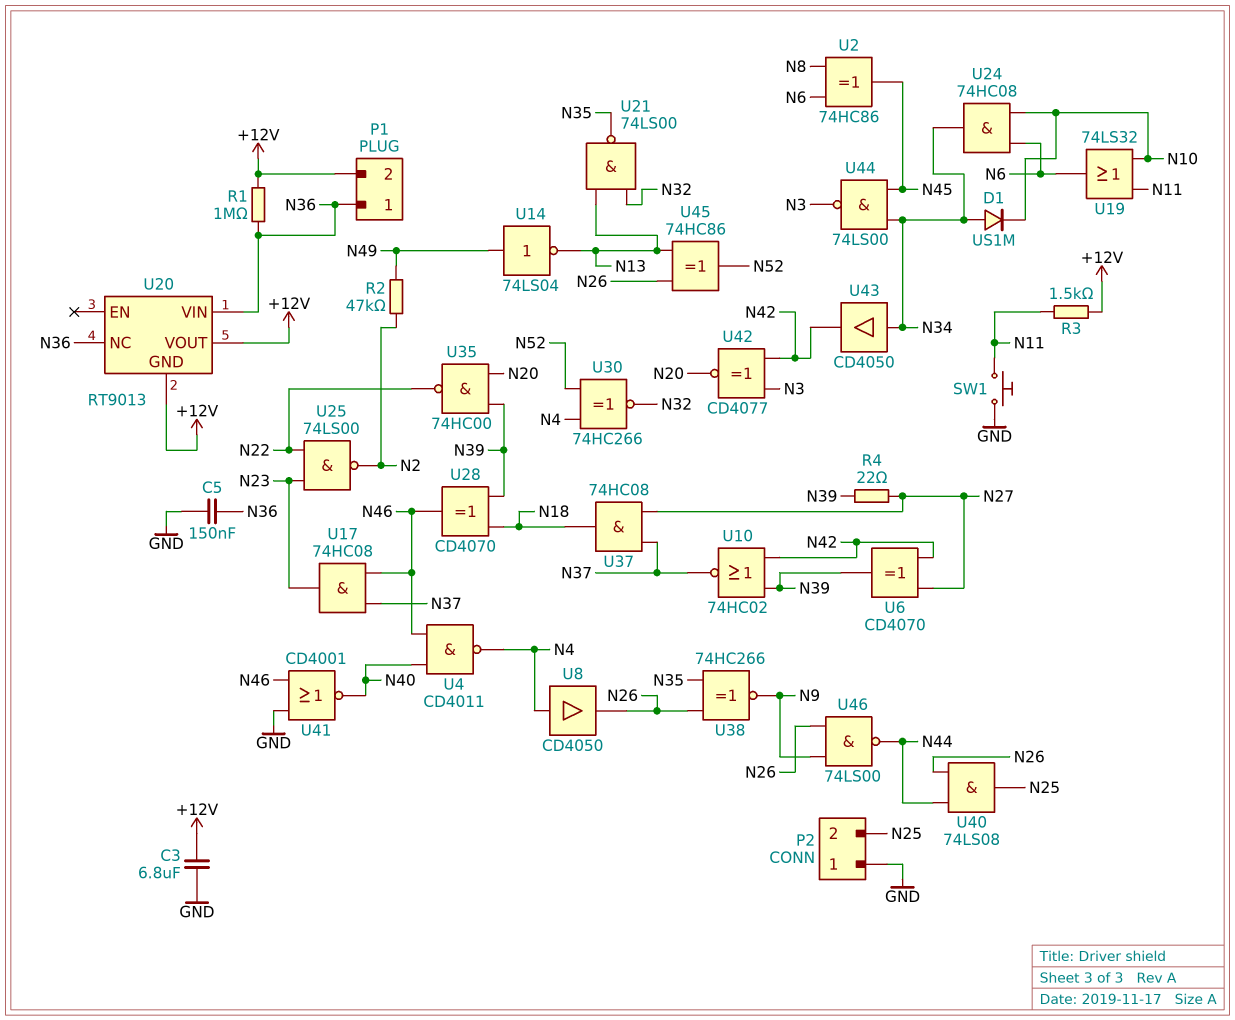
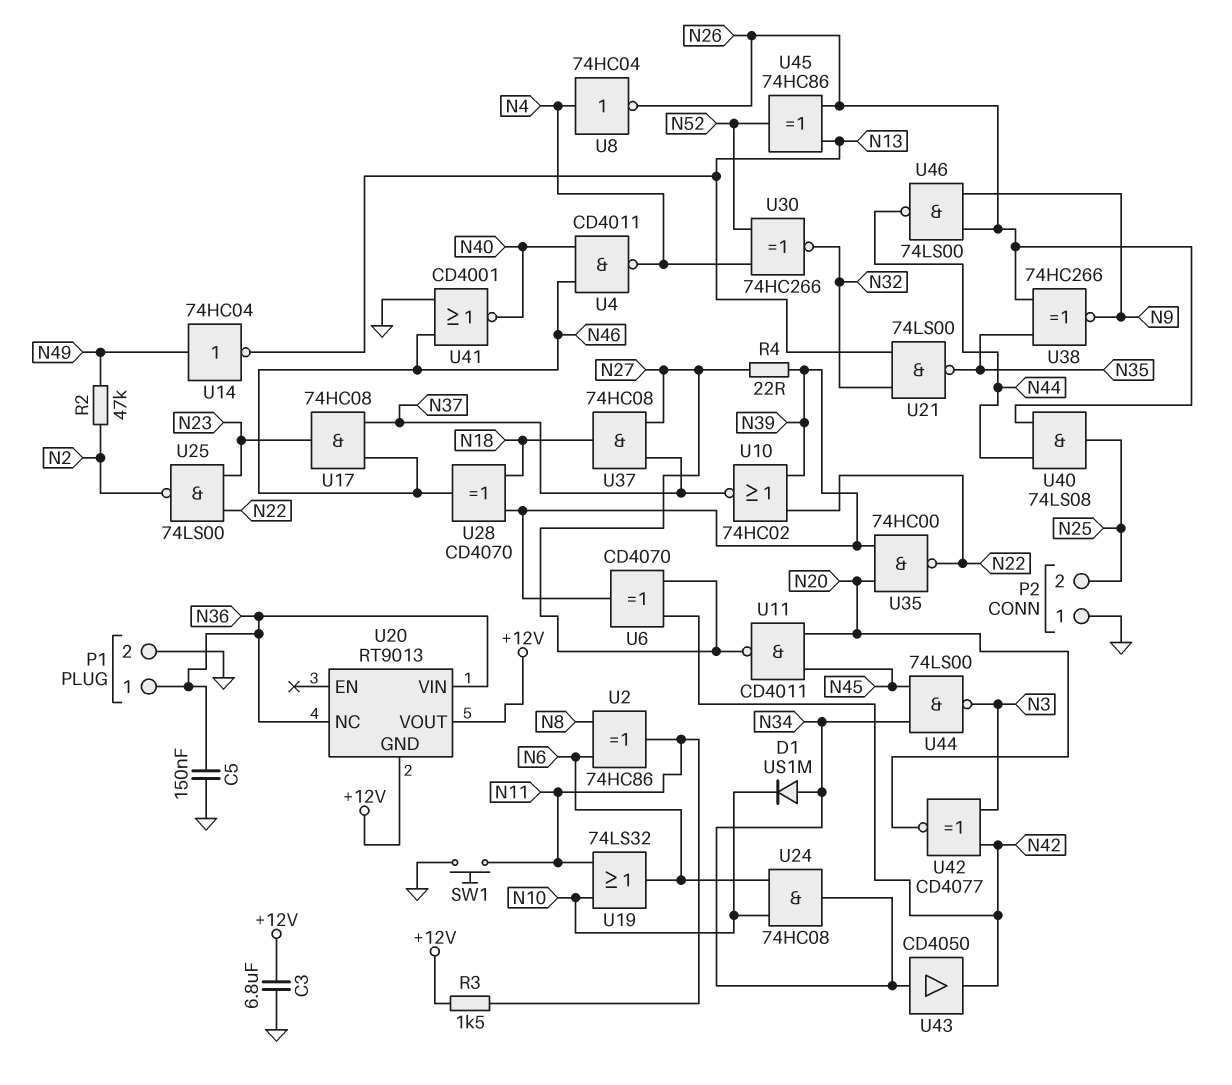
P1 pin 2: +12V -> GND
R1: 1M (+12V, N36) -> none
U2: XOR 74HC86 (in N6, in N8, out N45) -> XOR 74HC86 (in N6, in N8, out N11)
U8: buffer CD4050 (in N4, out N26) -> NOT 74HC04 (in N4, out N26)
U10: NOR 74HC02 (in N39, in N42, out N37) -> NOR 74HC02 (in N22, in N39, out N37)
U11: none -> NAND CD4011 (in N20, in N45, out N27)
U14: NOT 74LS04 (in N49, out N13) -> NOT 74HC04 (in N49, out N13)

